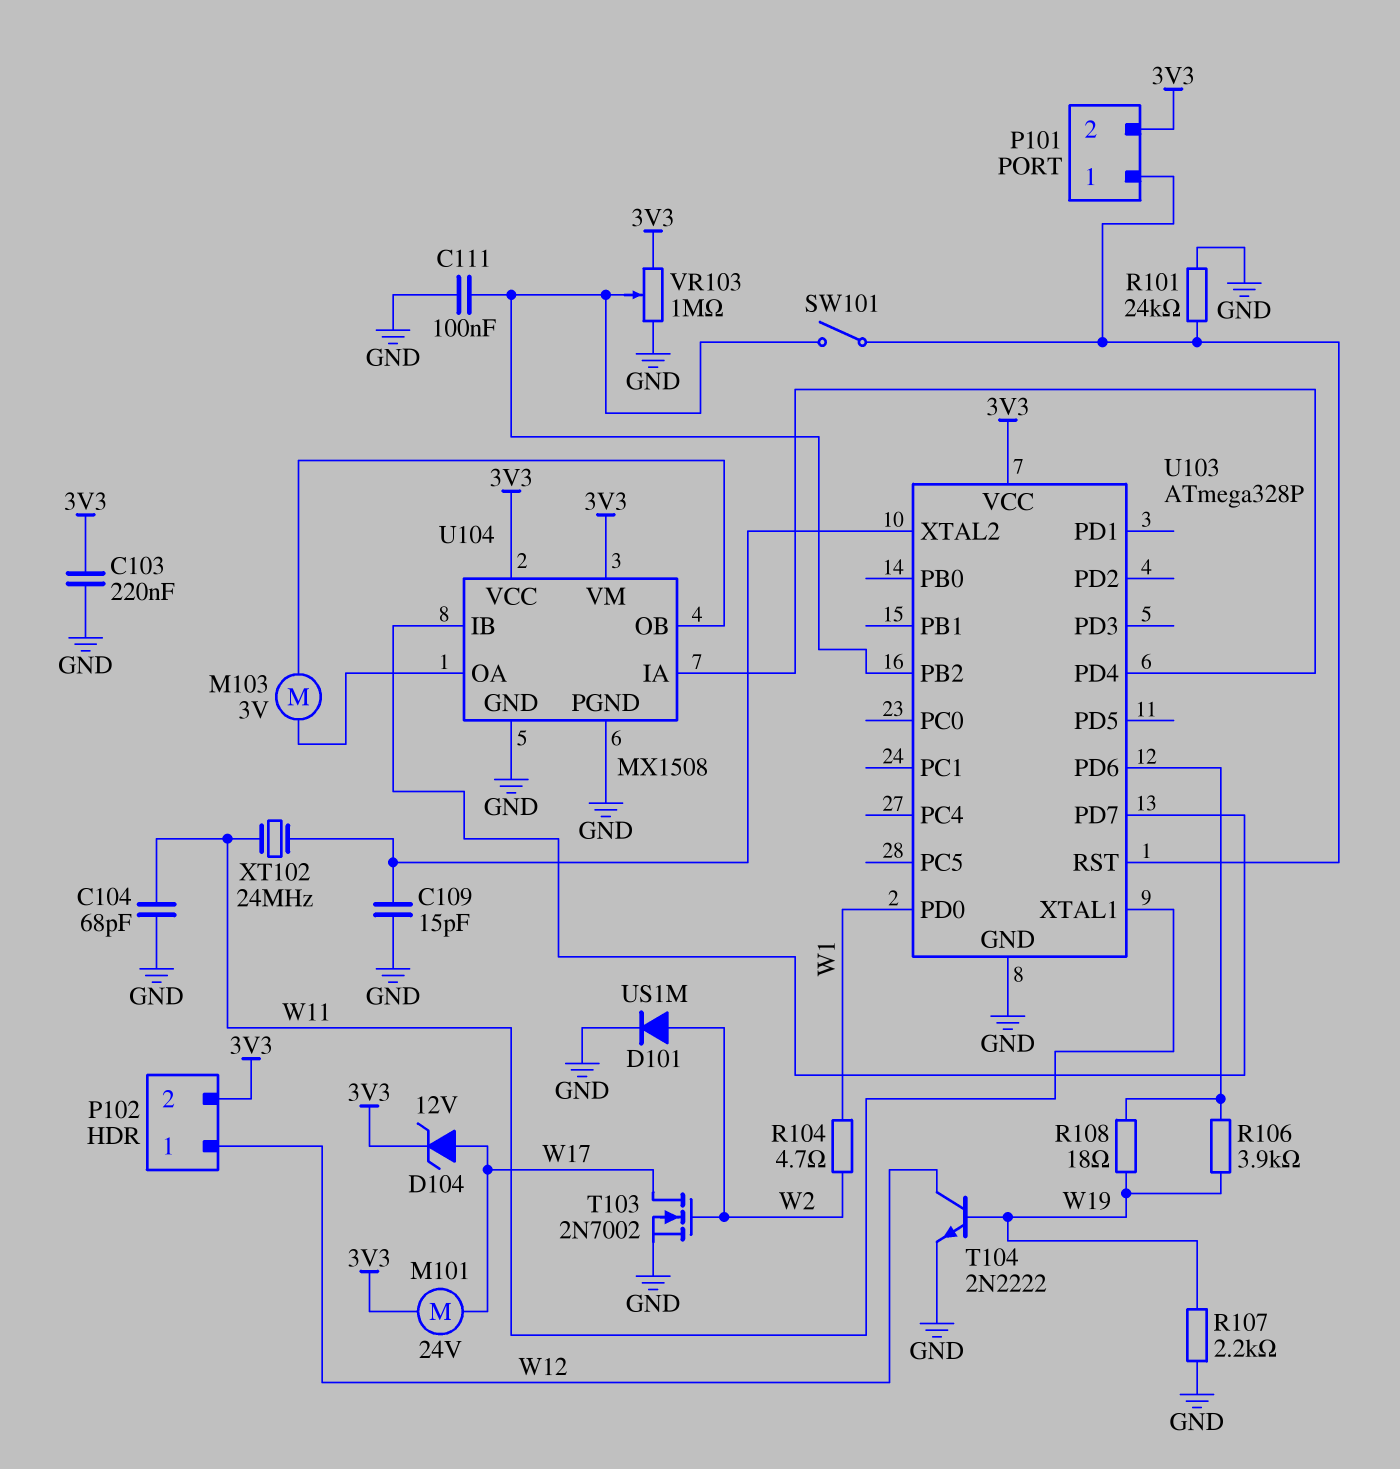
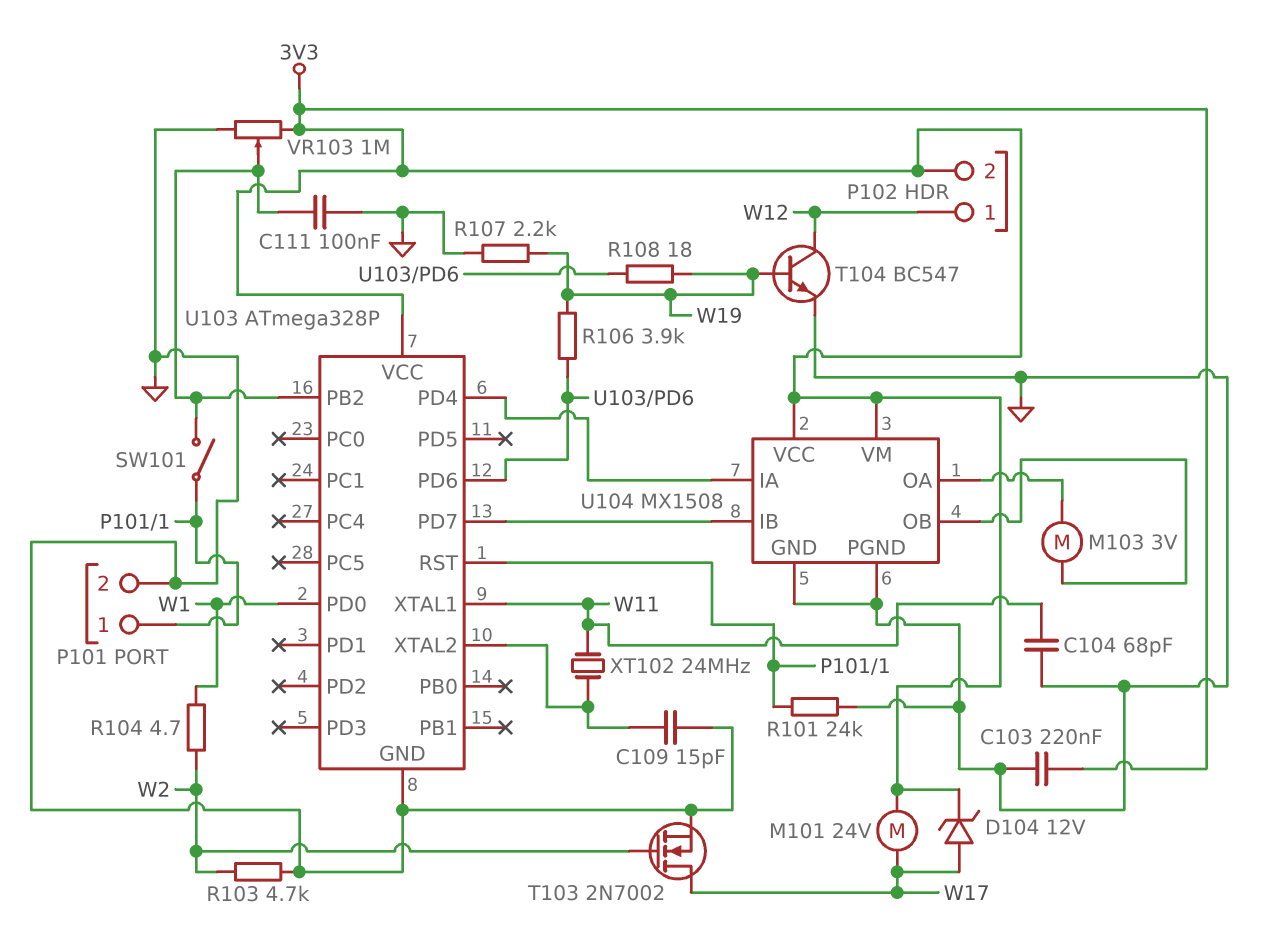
D101: diode US1M (A W2, K GND) -> none
P101 pin 2: 3V3 -> GND
R103: none -> 4.7k (GND, W2)
T104: NPN 2N2222 (B W19, C W12, E GND) -> NPN BC547 (B W19, C W12, E GND)

